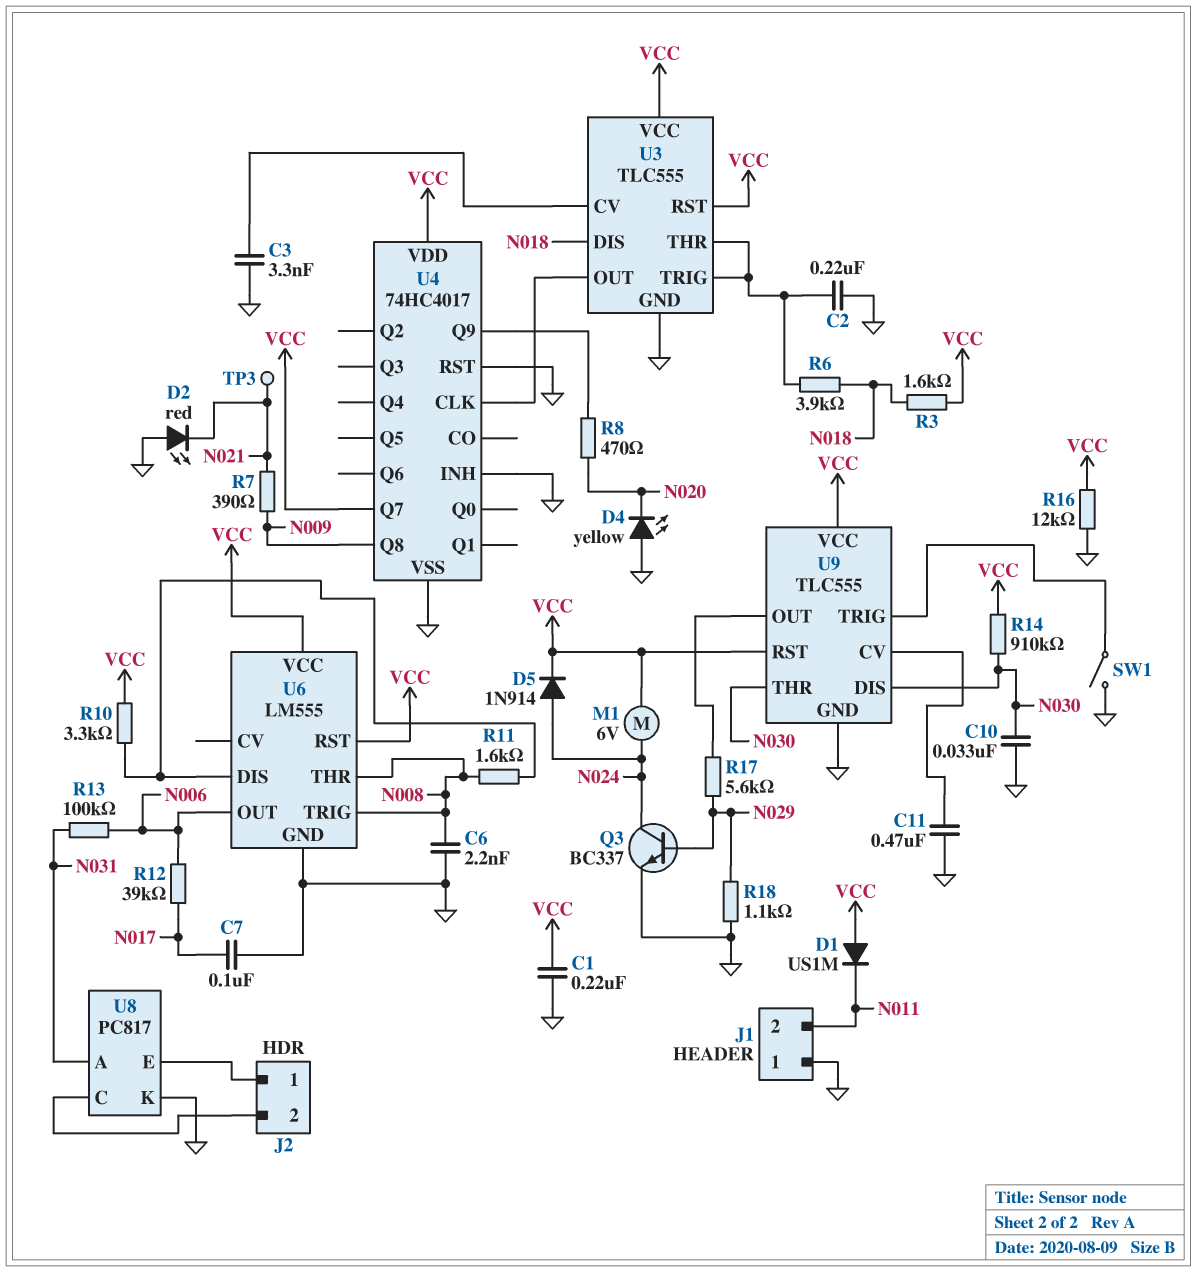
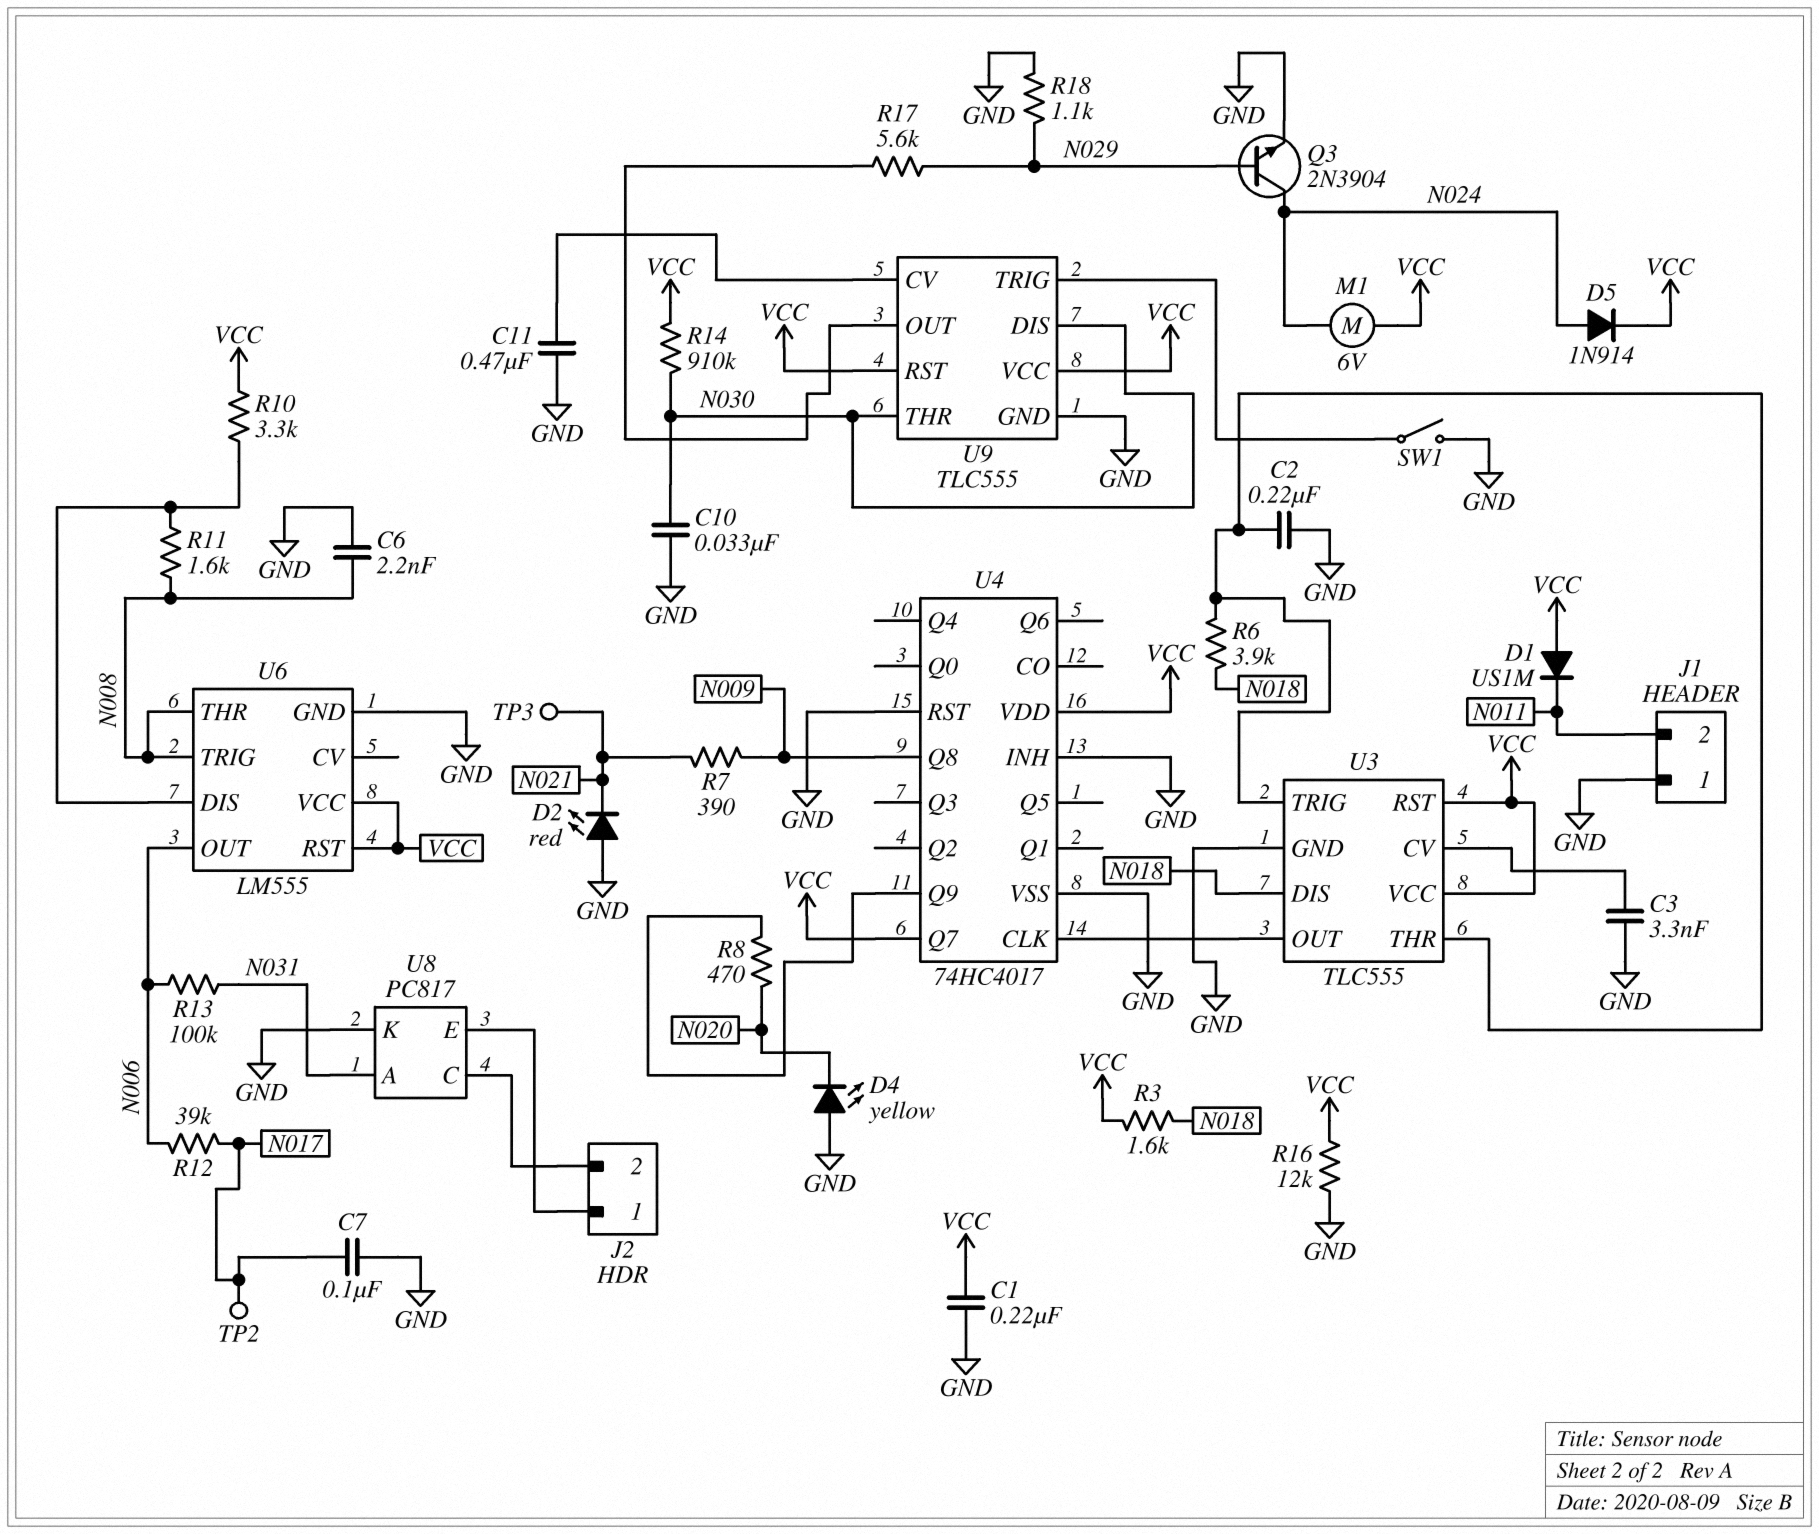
Q3: NPN BC337 (B N029, C N024, E GND) -> NPN 2N3904 (B N029, C N024, E GND)
TP2: none -> test point (N017)

